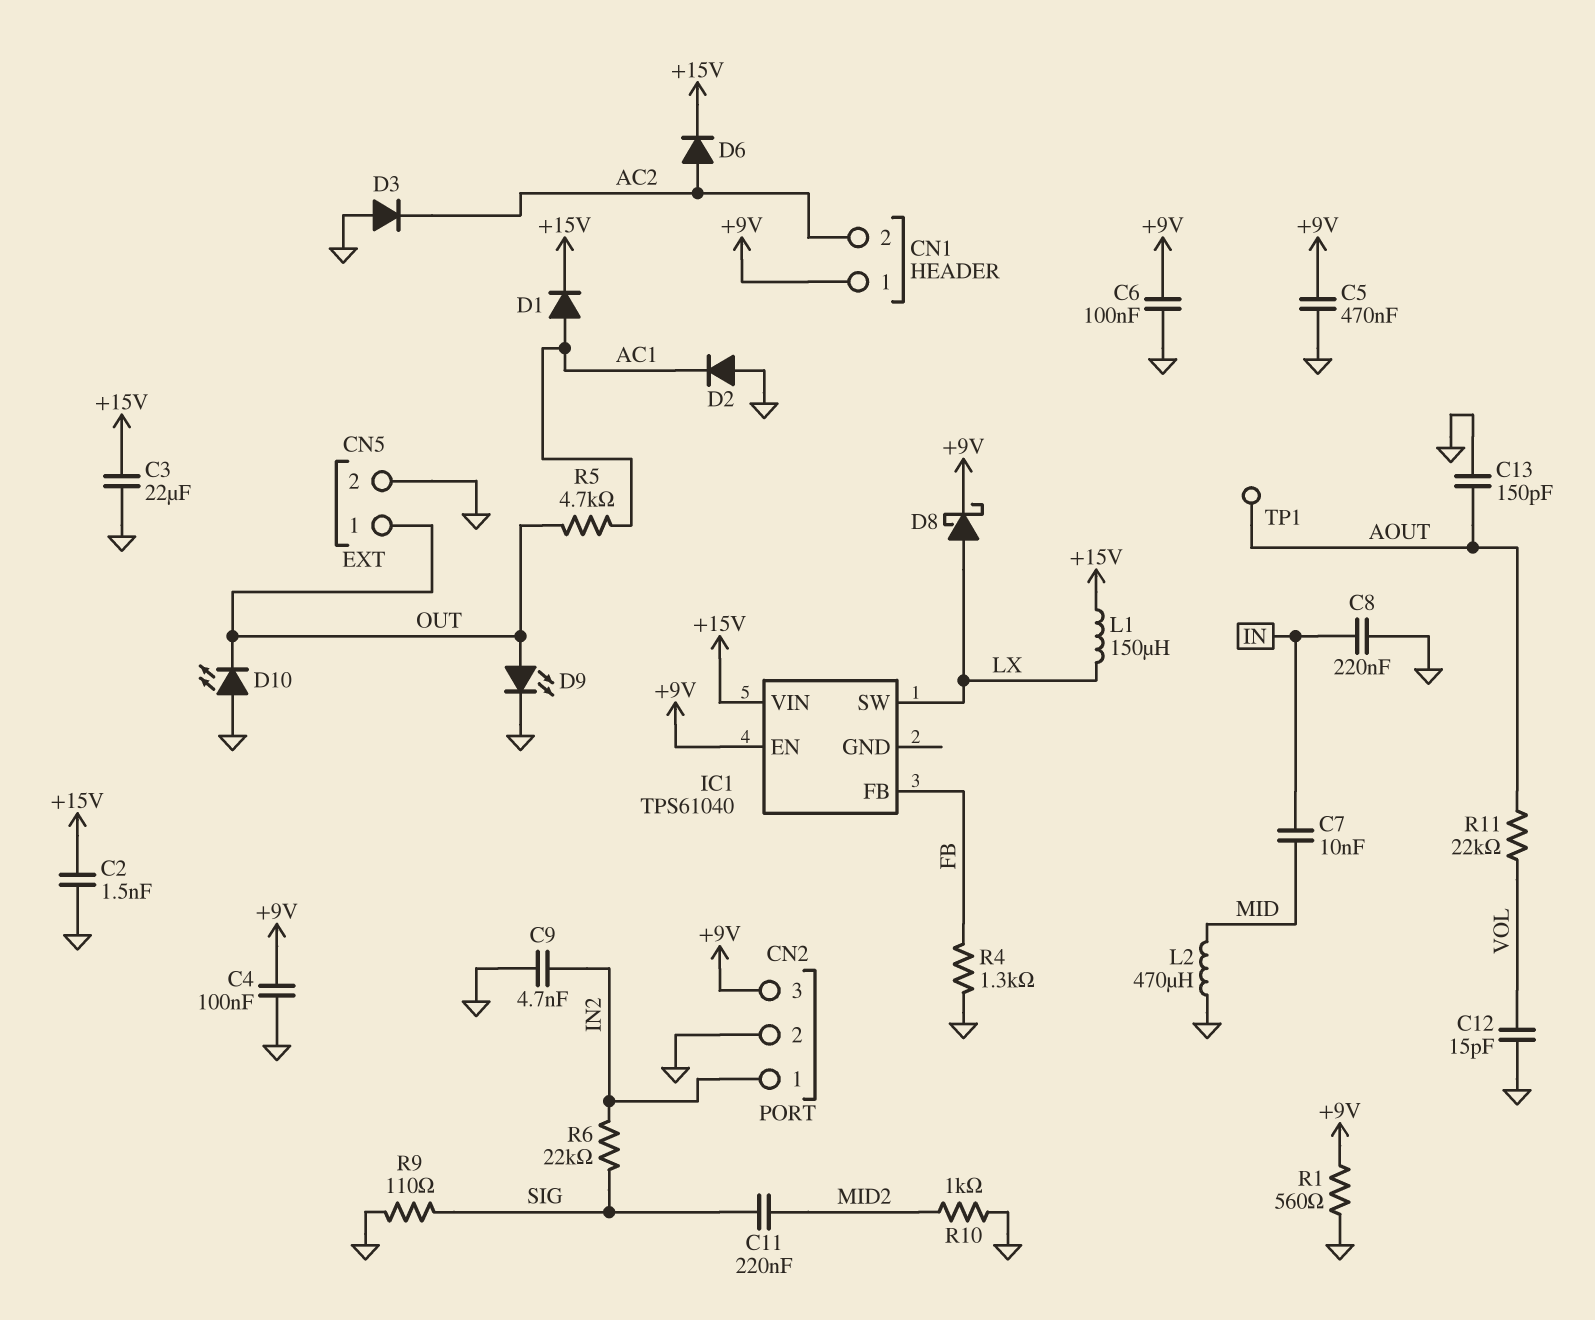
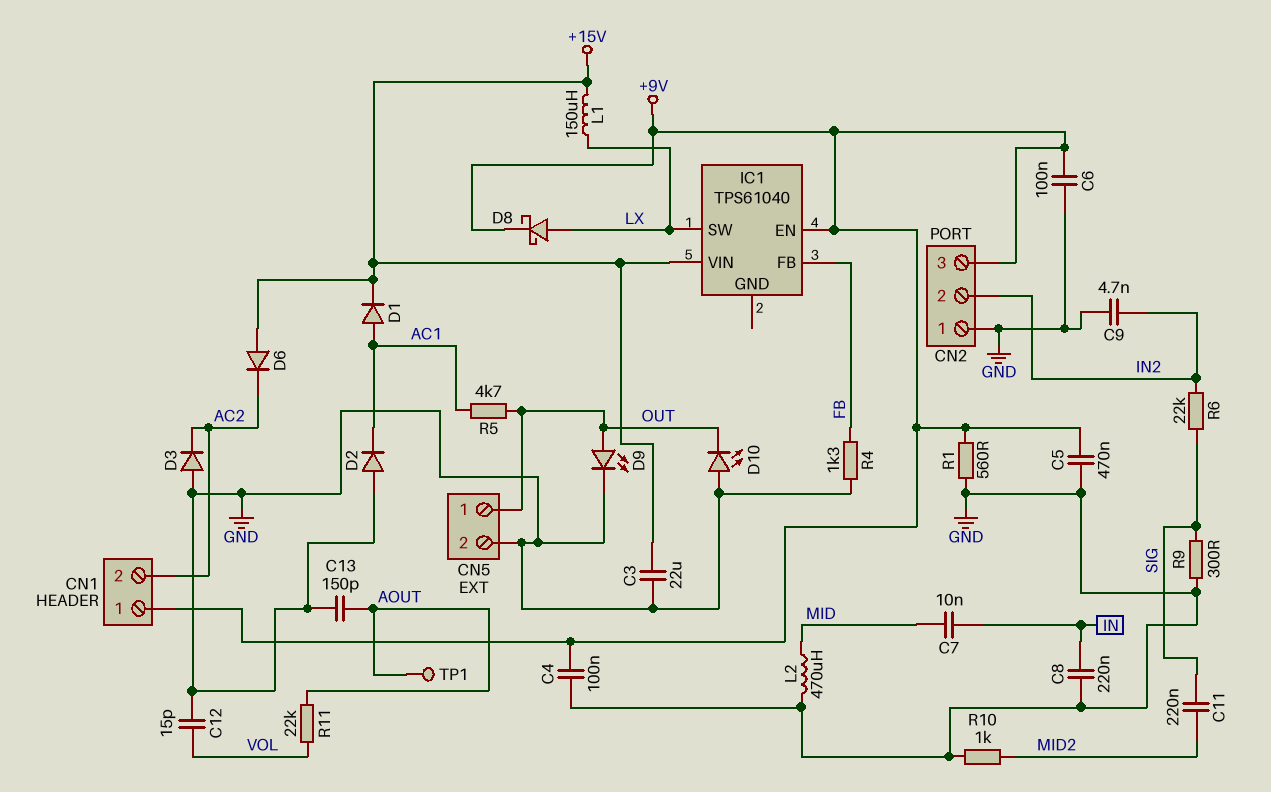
C2: 1.5nF (+15V, GND) -> none
CN2 pin 1: IN2 -> GND
CN2 pin 2: GND -> IN2
D6: diode (A AC2, K +15V) -> diode (A +15V, K AC2)
R9: 110 (GND, SIG) -> 300 (GND, SIG)

